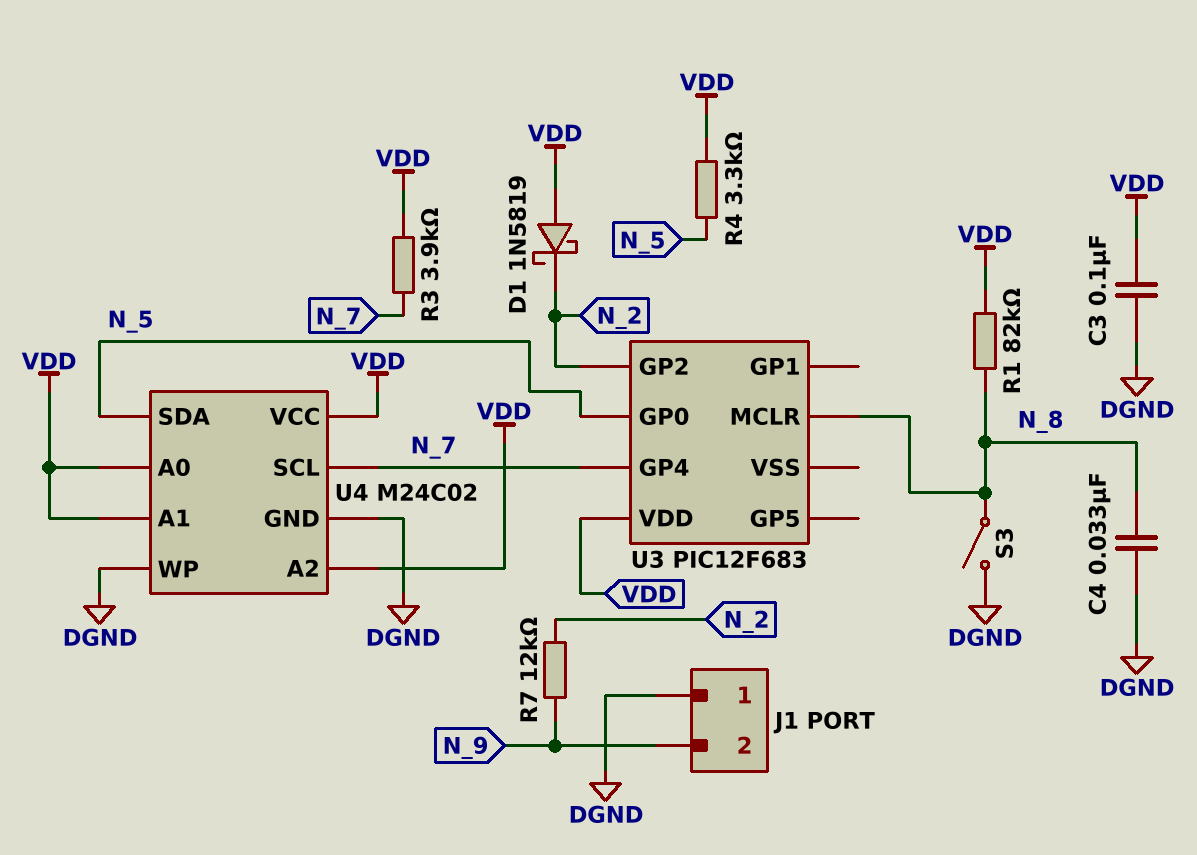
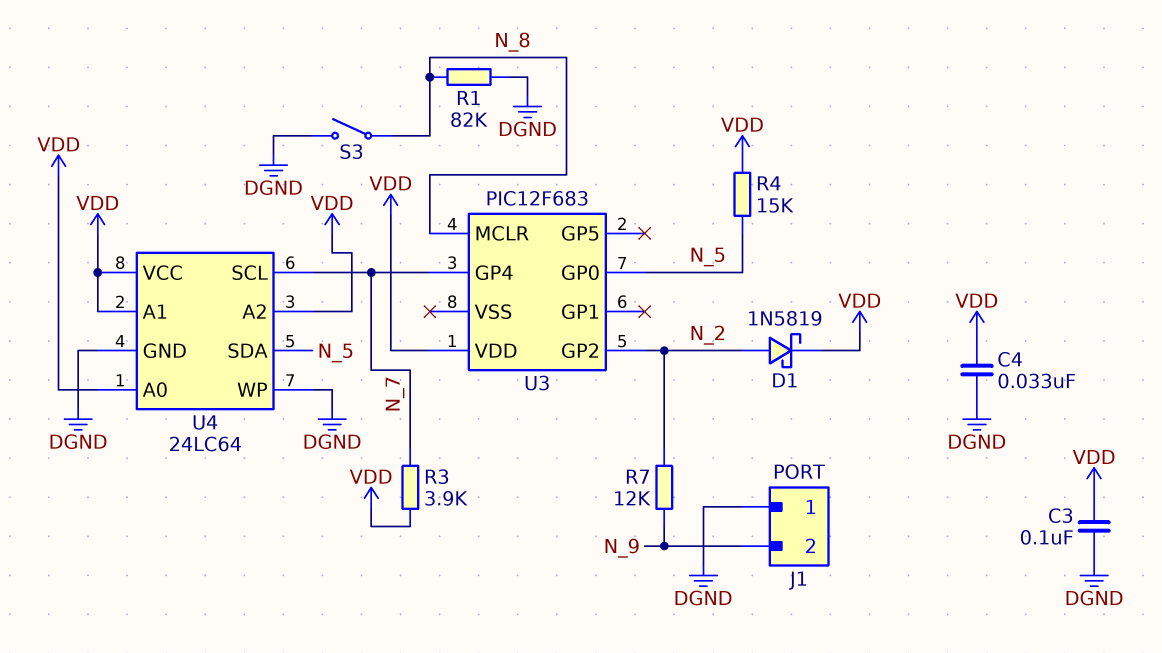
C4: 33nF (DGND, N_8) -> 33nF (DGND, VDD)
D1: schottky 1N5819 (A VDD, K N_2) -> schottky 1N5819 (A N_2, K VDD)
R1: 82k (N_8, VDD) -> 82k (DGND, N_8)
R4: 3.3k (N_5, VDD) -> 15k (N_5, VDD)
U4: M24C02 -> 24LC64

